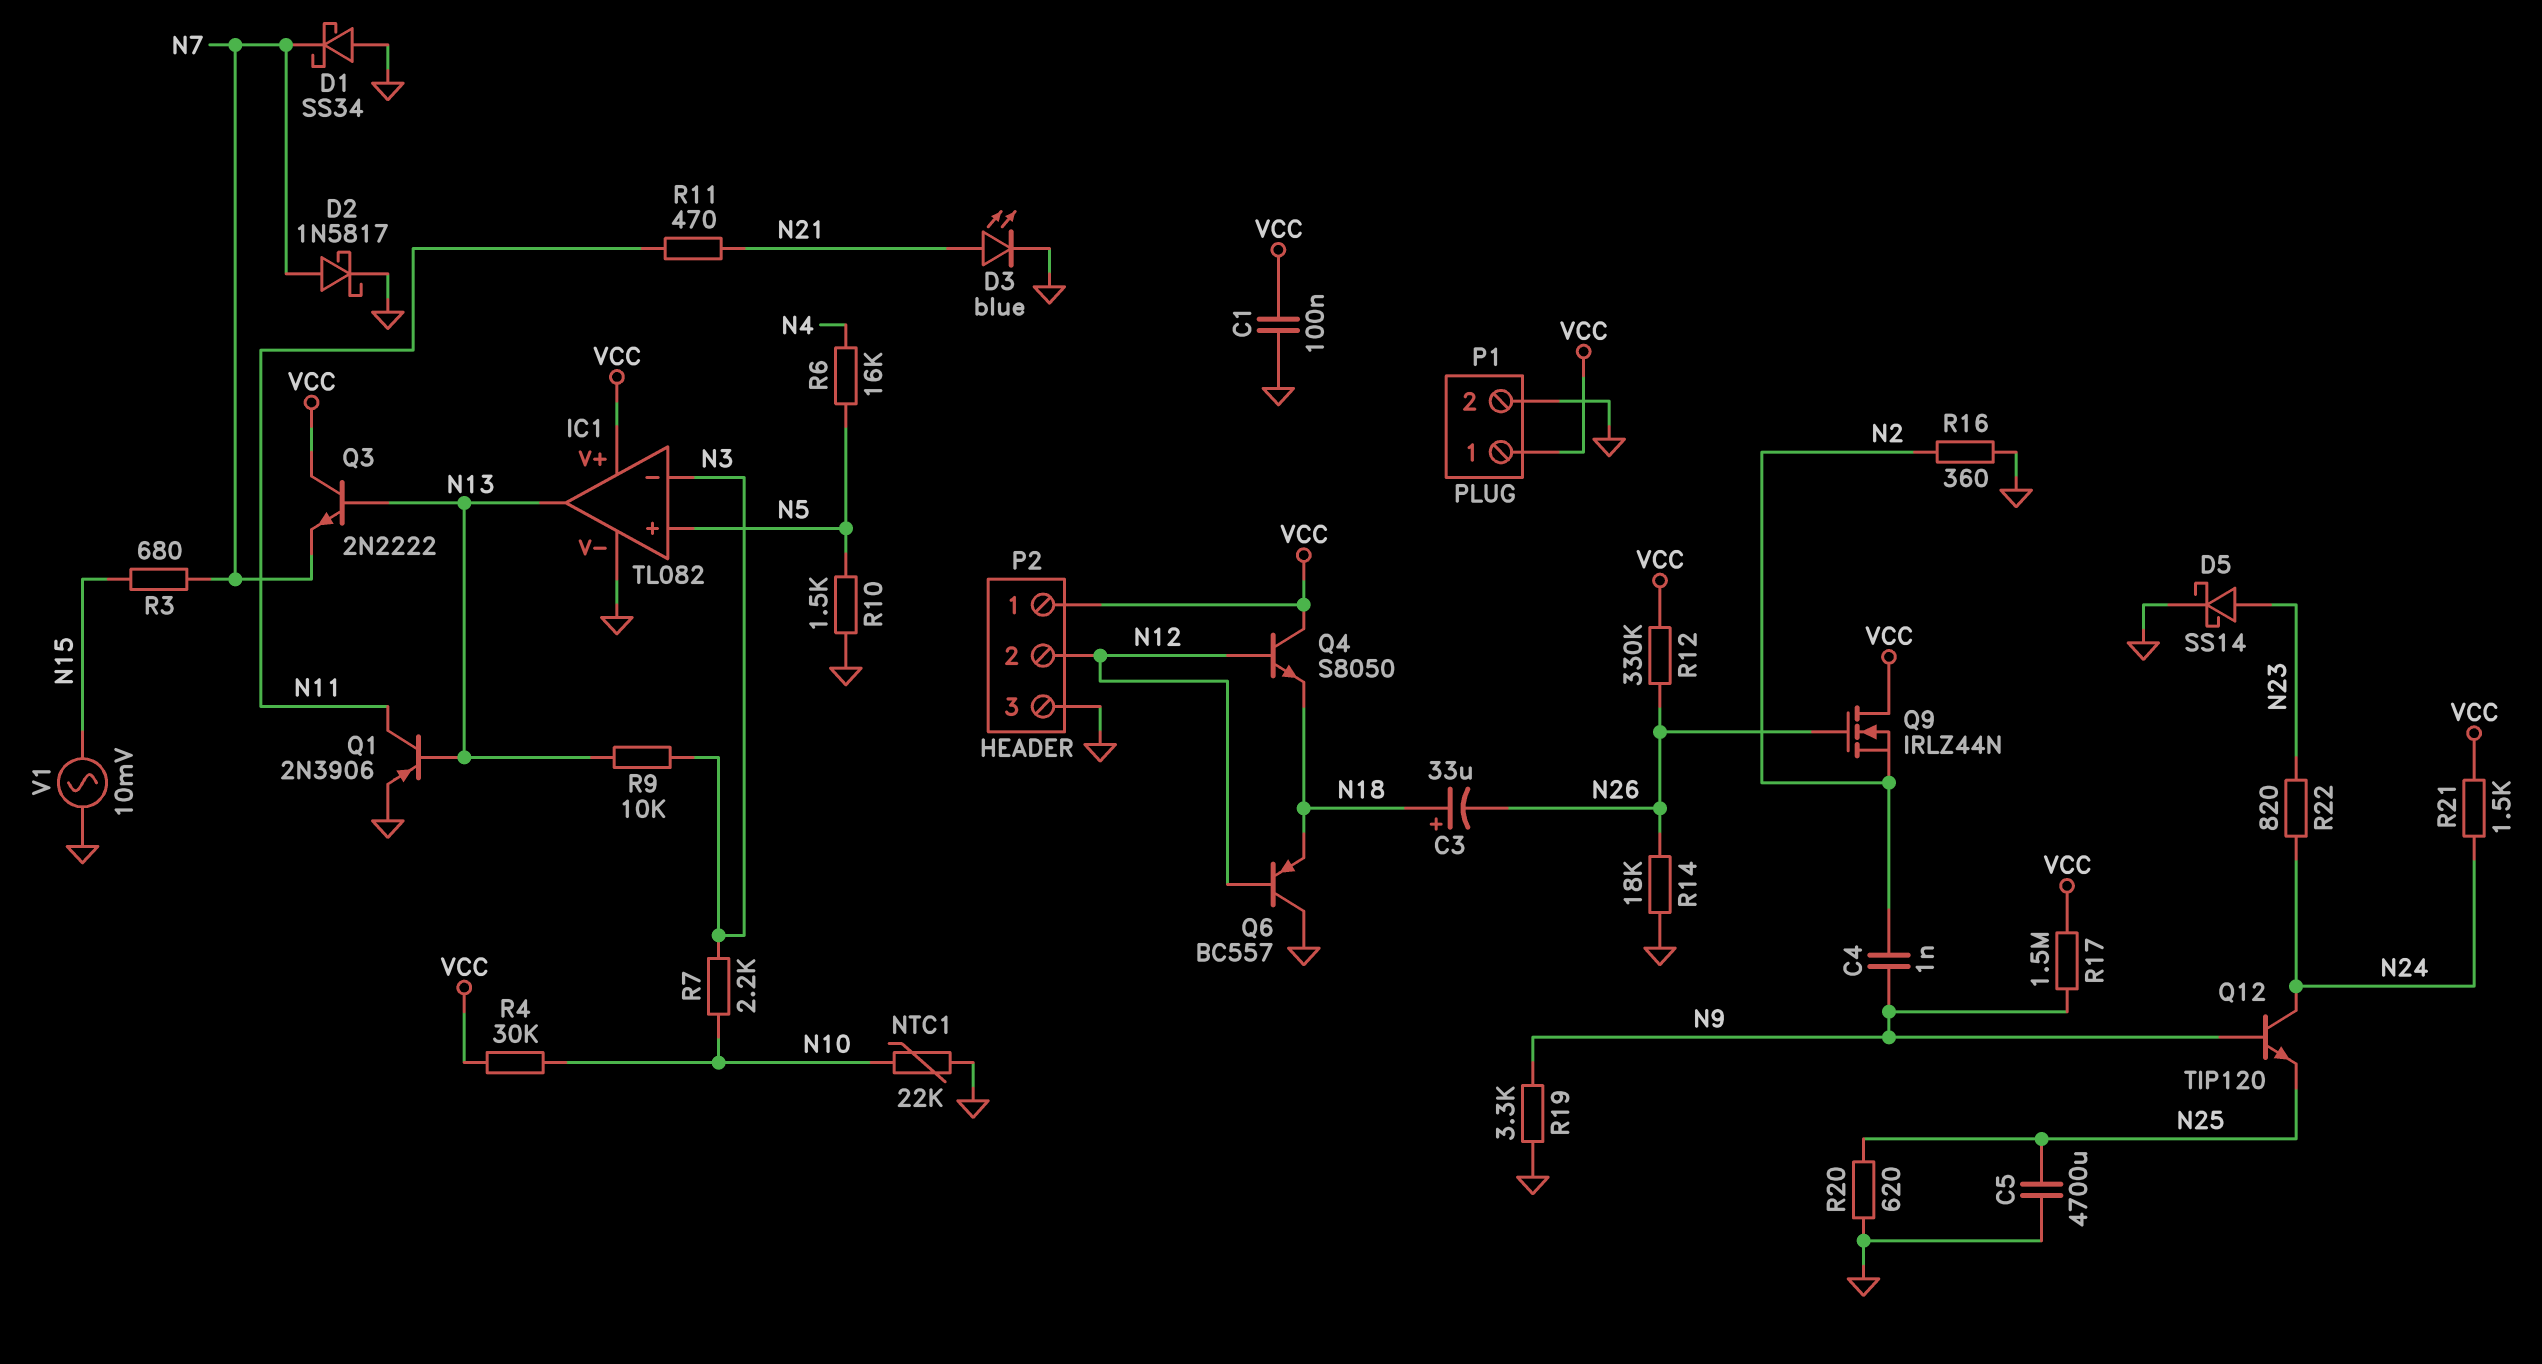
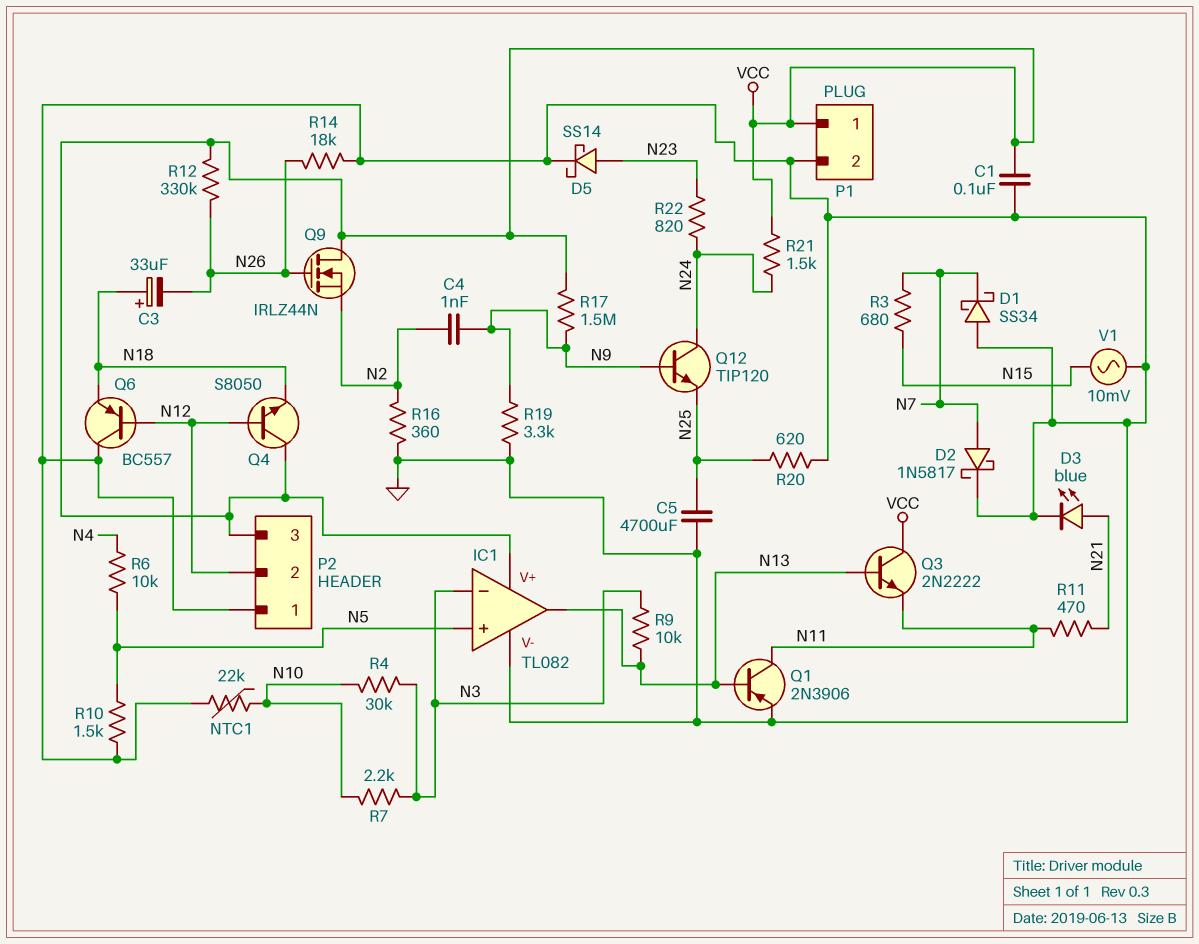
P2 pin 1: VCC -> GND
P2 pin 3: GND -> VCC
Q3: NPN 2N2222 (B N13, C VCC, E N7) -> NPN 2N2222 (B N13, C VCC, E N11)
R4: 30k (N10, VCC) -> 30k (N3, N10)
R6: 16k (N4, N5) -> 10k (N4, N5)

